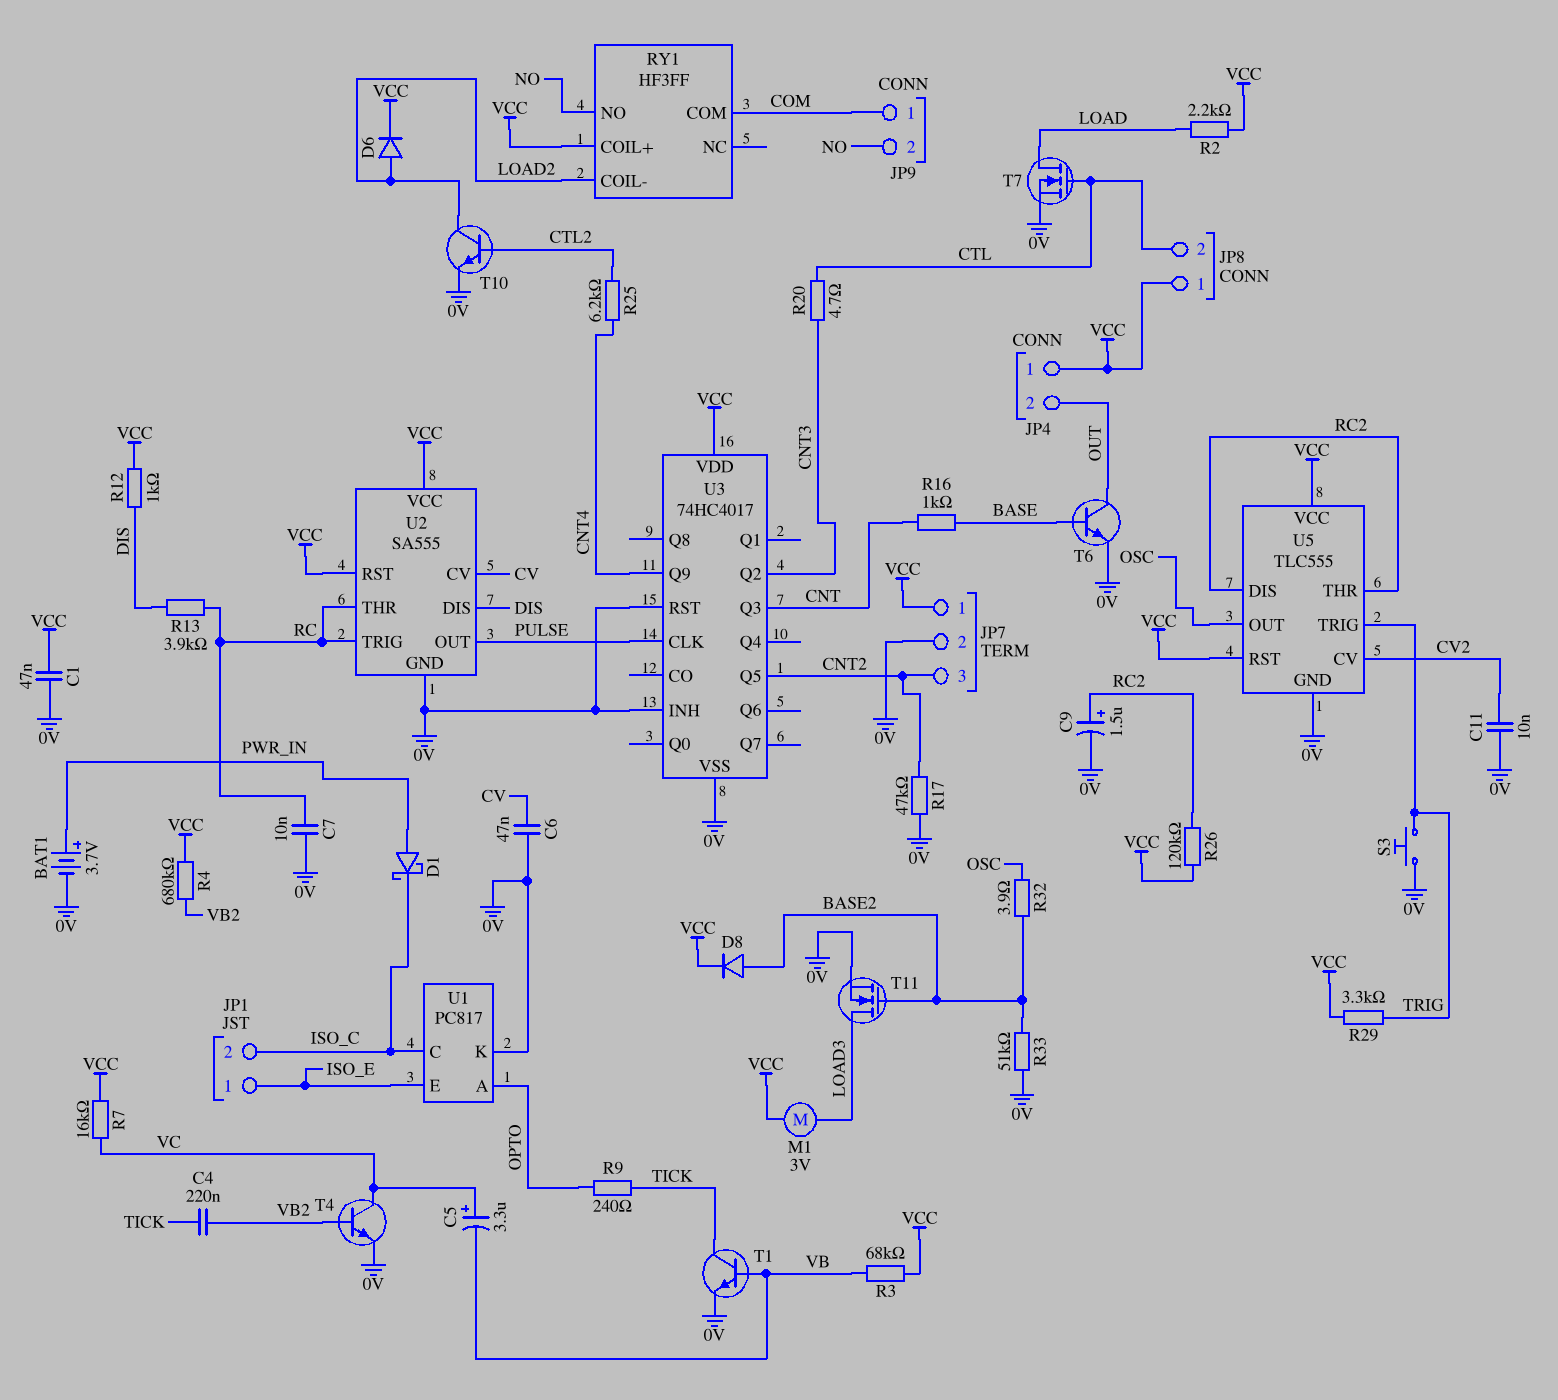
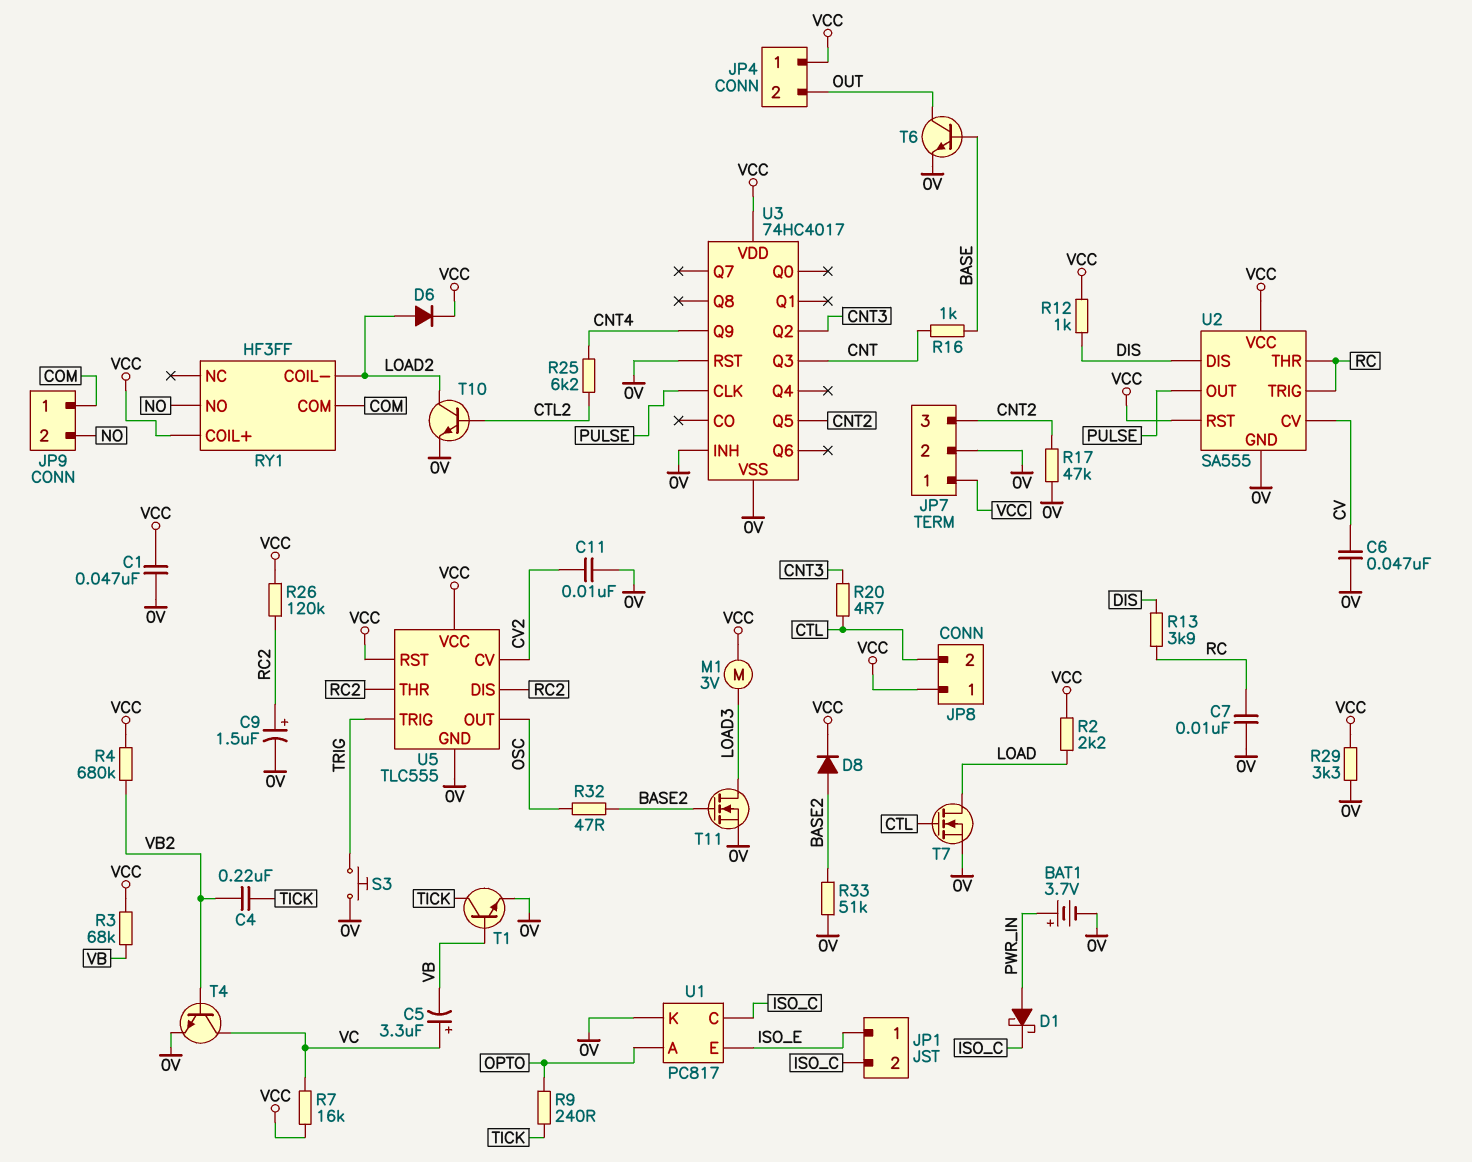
R29: 3.3k (TRIG, VCC) -> 3.3k (0V, VCC)
R32: 3.9 (BASE2, OSC) -> 47 (BASE2, OSC)

